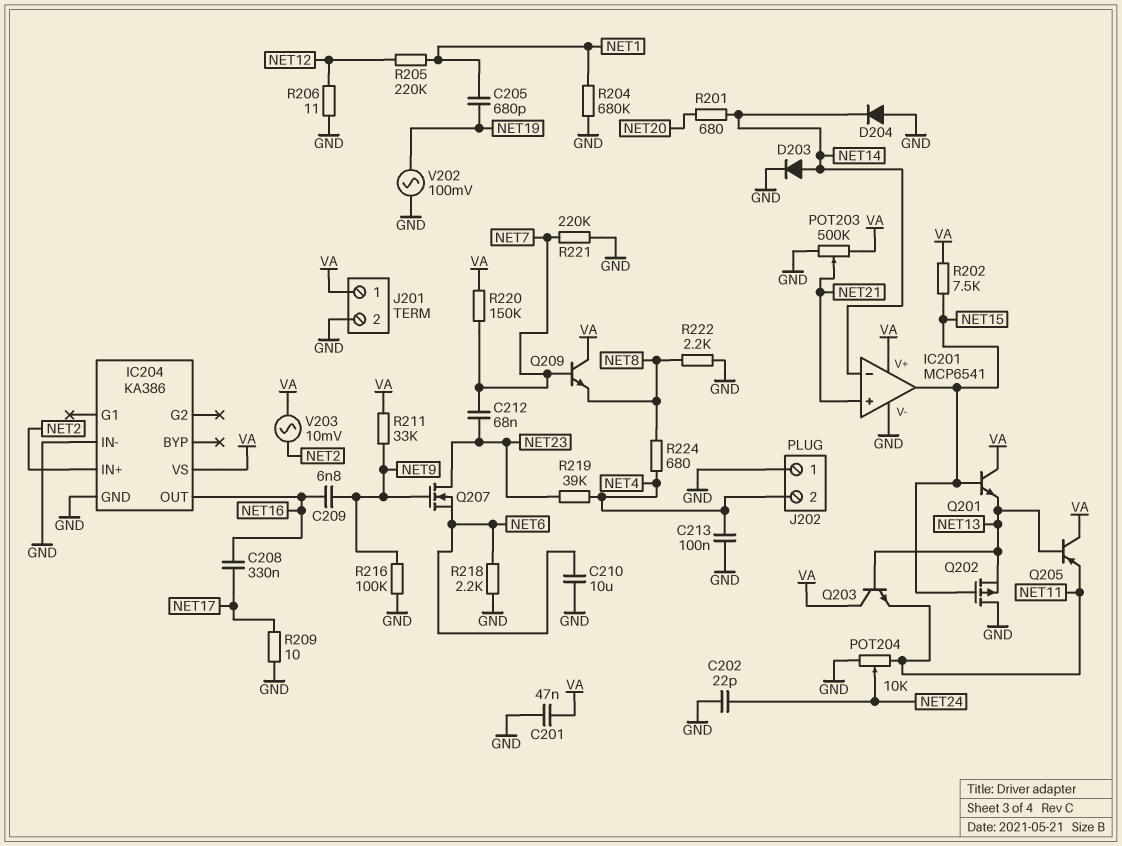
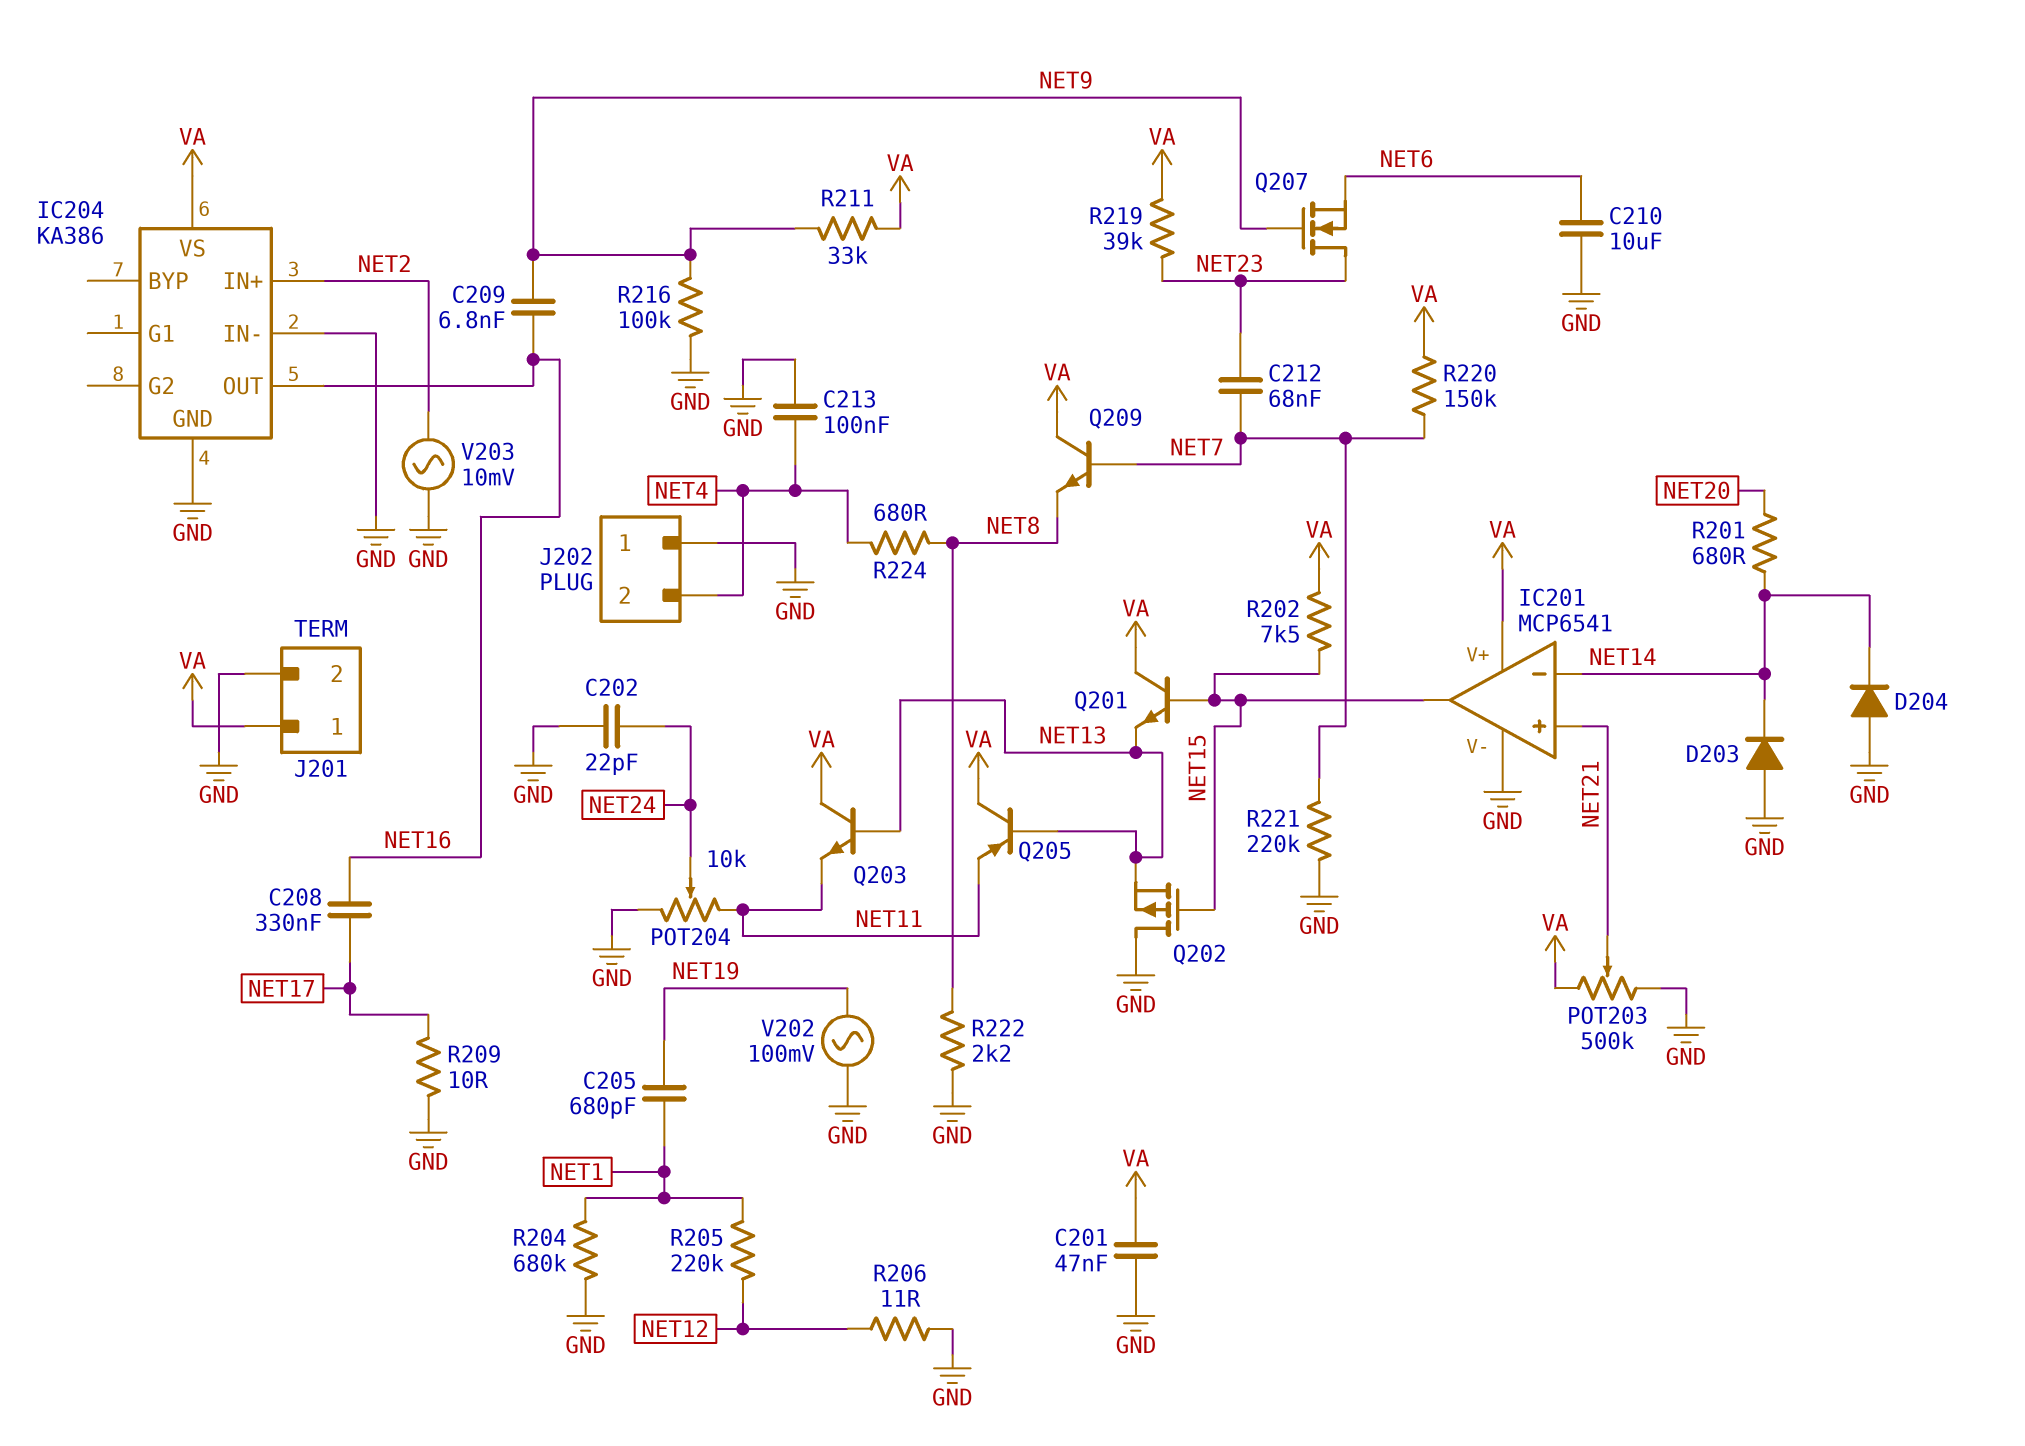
D203: diode (A NET14, K GND) -> diode (A GND, K NET14)
R218: 2.2k (GND, NET6) -> none
R219: 39k (NET4, NET23) -> 39k (NET23, VA)
V203: AC 10mV (NET2, VA) -> AC 10mV (GND, NET2)

